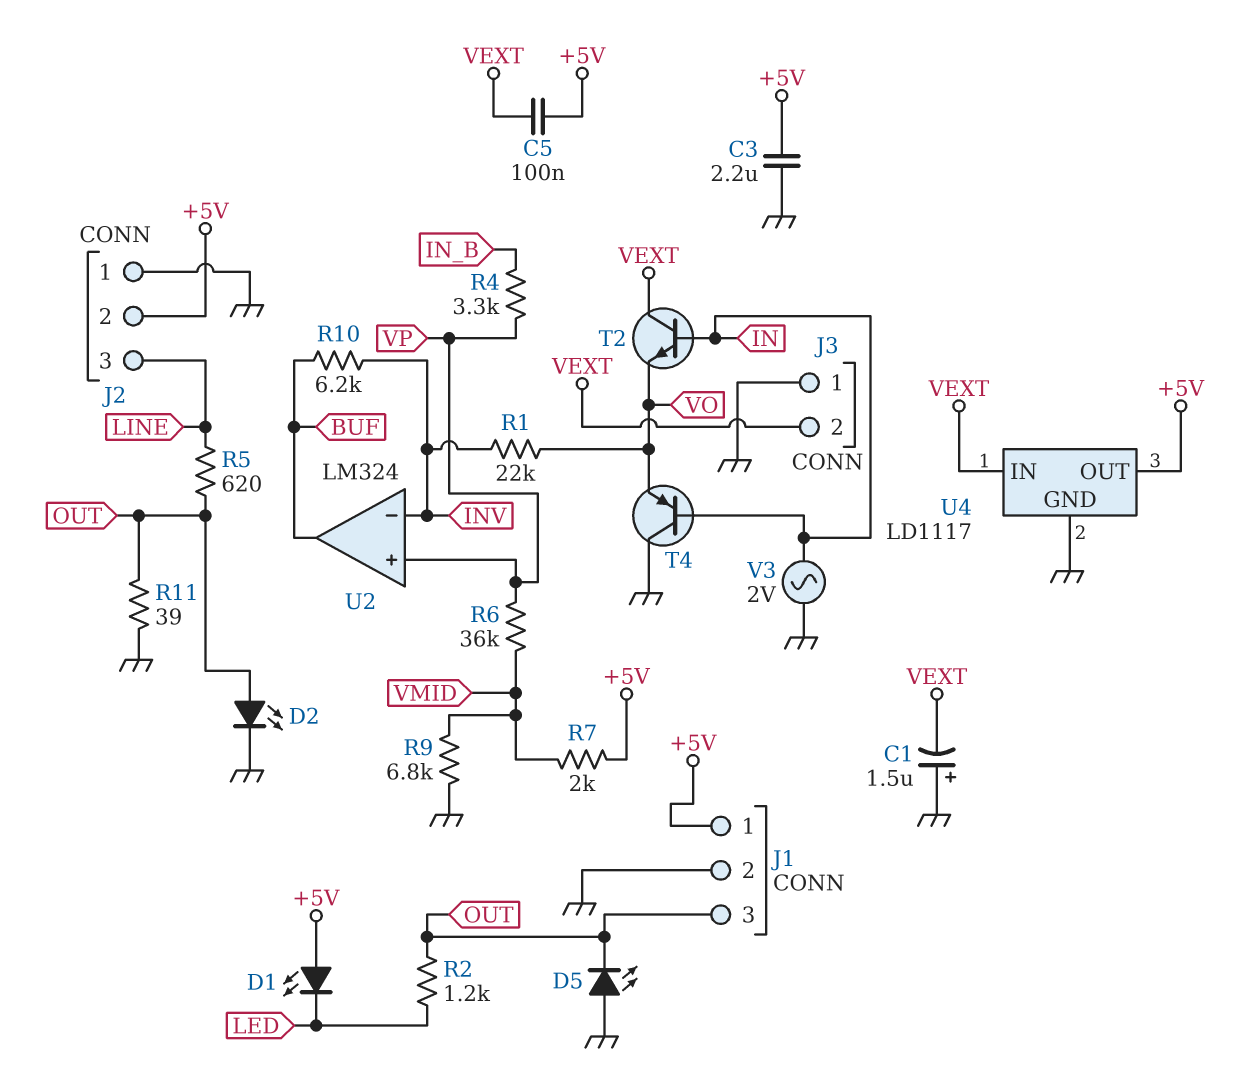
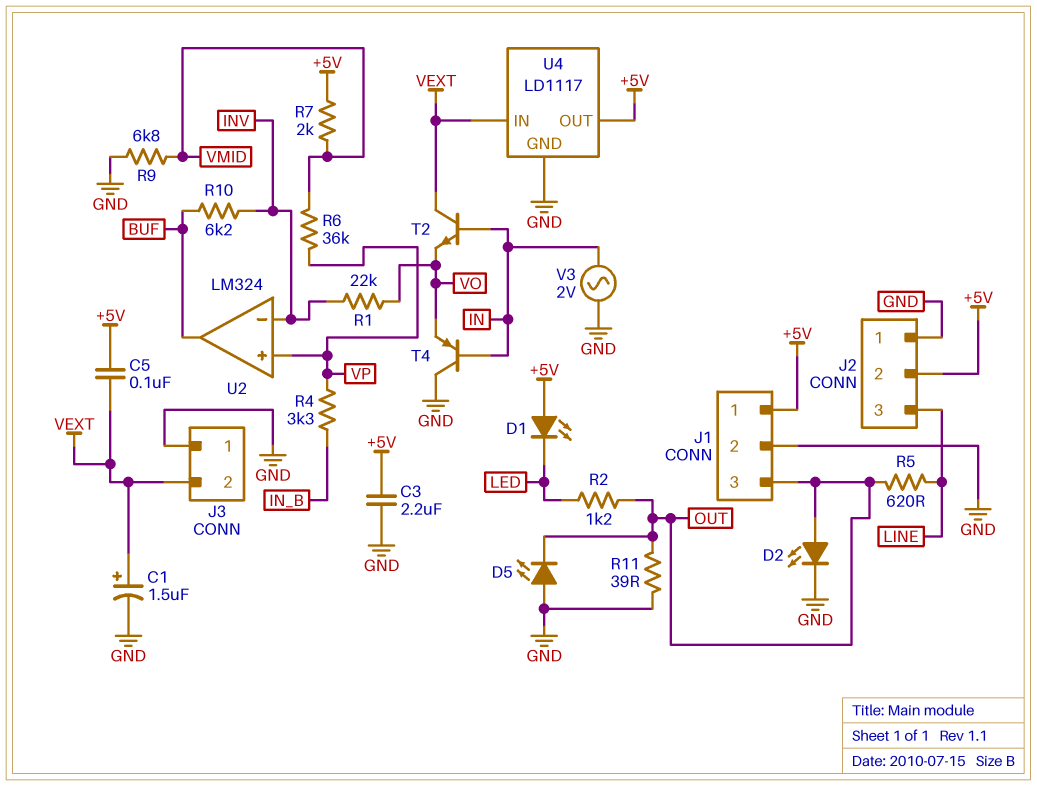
C1: 1.5uF (plus GND, minus VEXT) -> 1.5uF (plus VEXT, minus GND)

